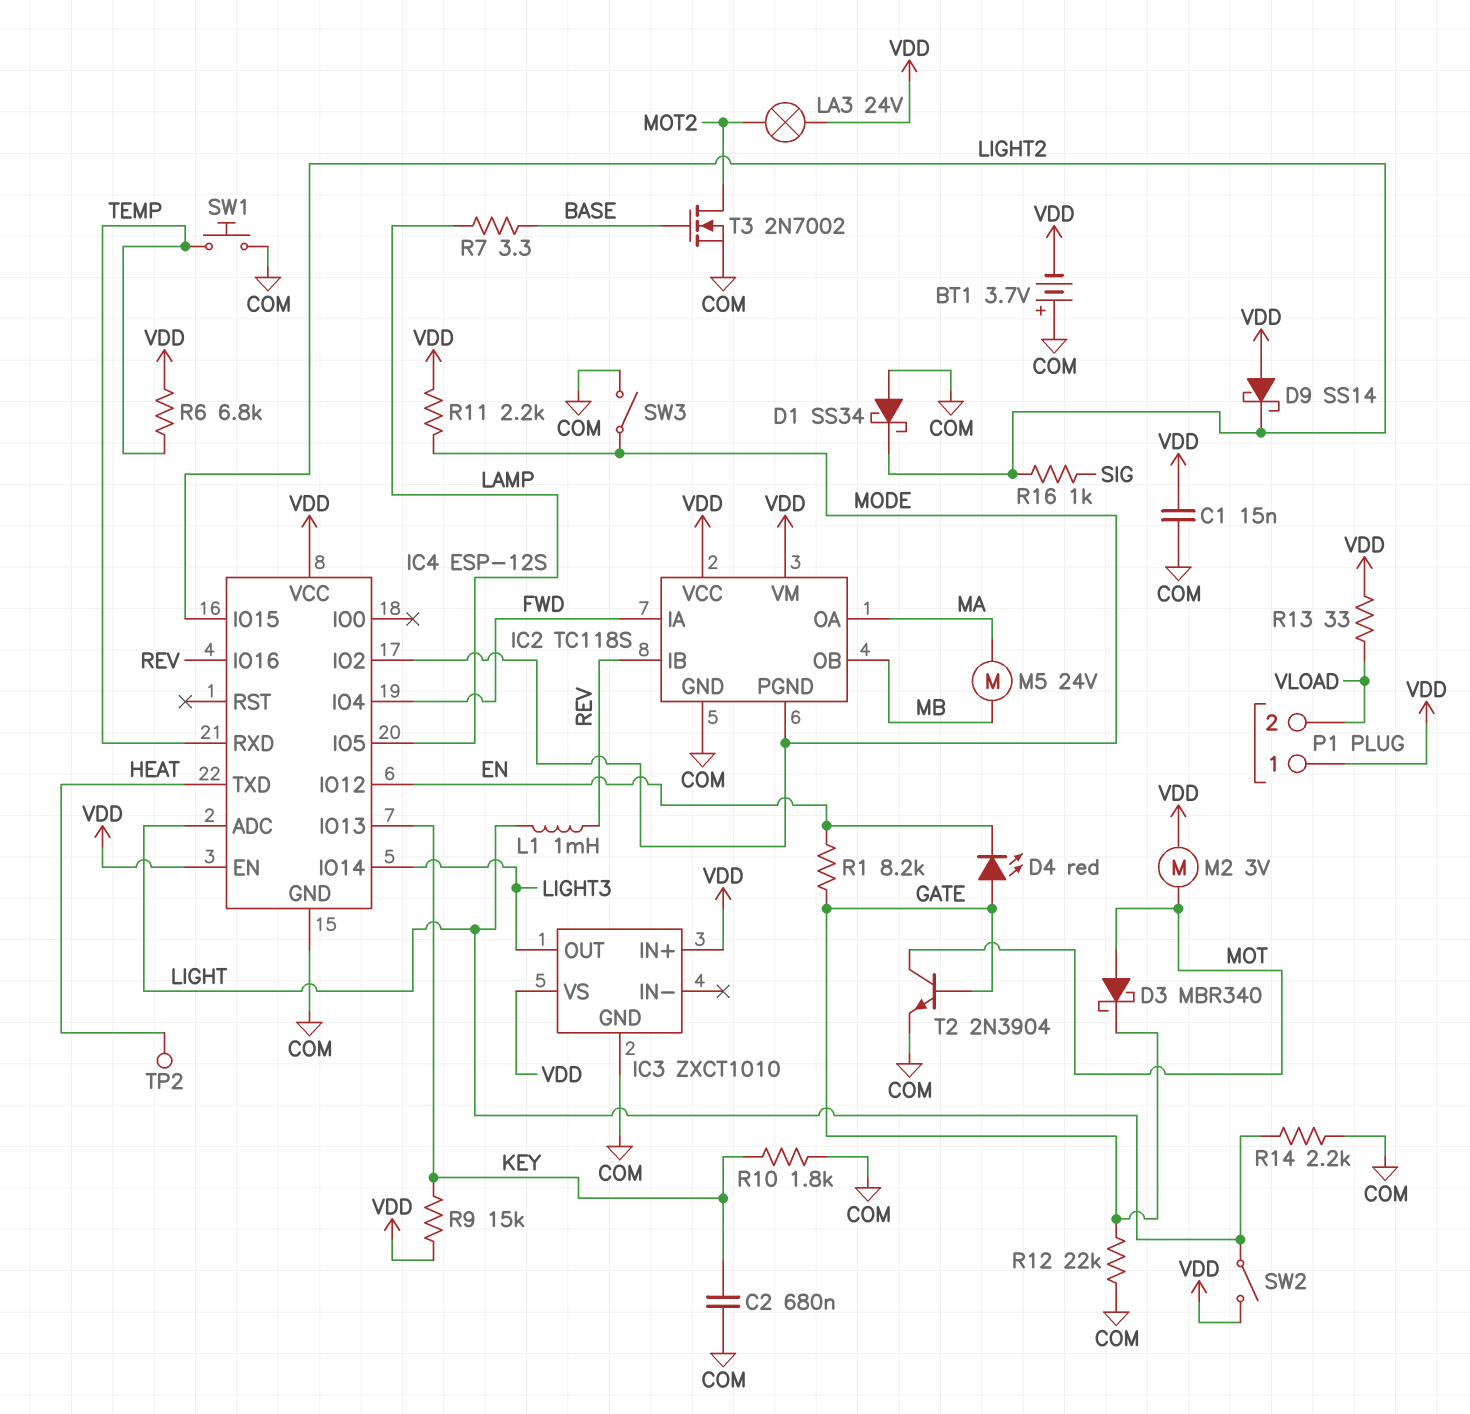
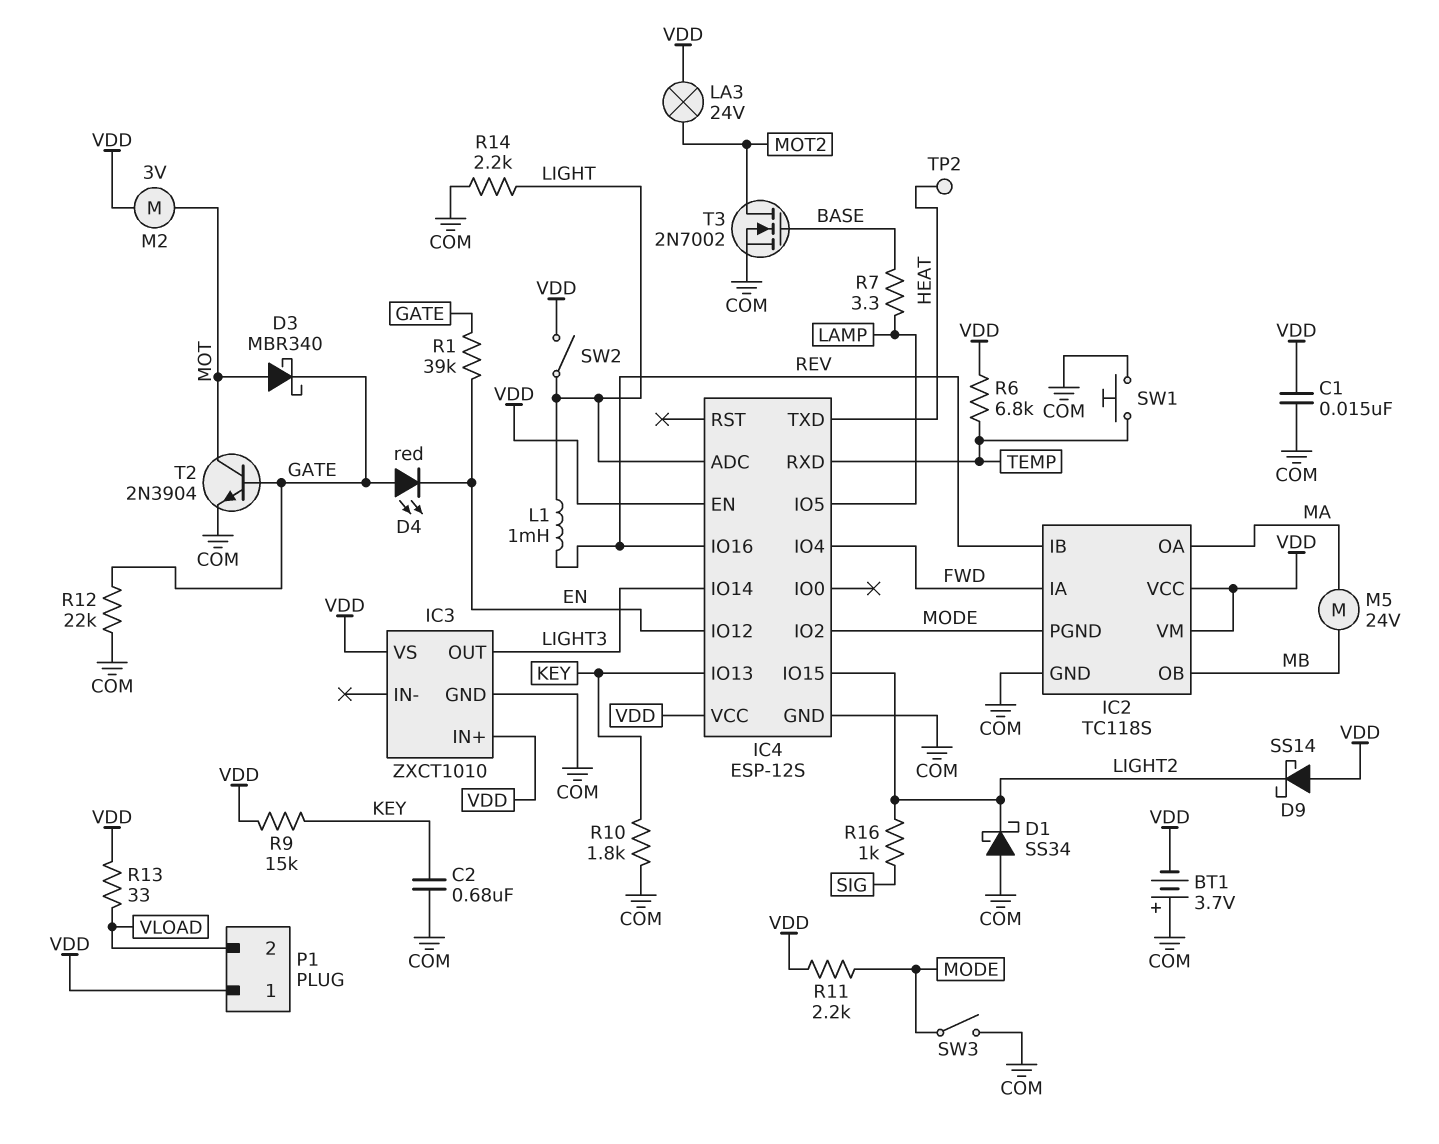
R1: 8.2k (EN, GATE) -> 39k (EN, GATE)

